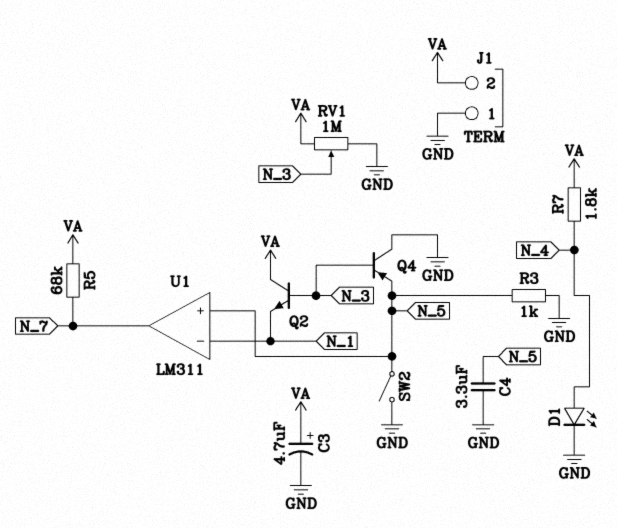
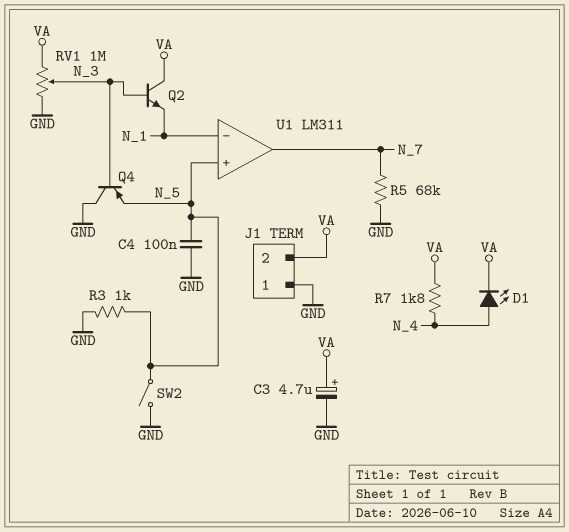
C4: 3.3uF (GND, N_5) -> 100nF (GND, N_5)
D1: LED (A N_4, K GND) -> LED (A N_4, K VA)
R5: 68k (N_7, VA) -> 68k (GND, N_7)

